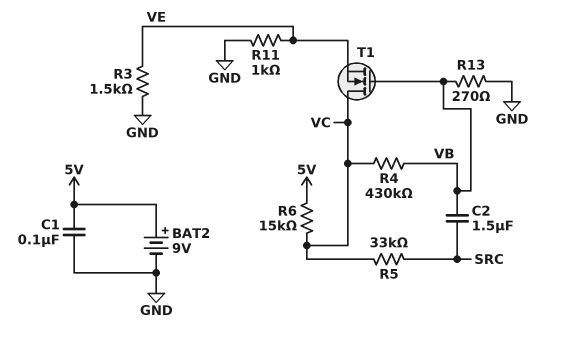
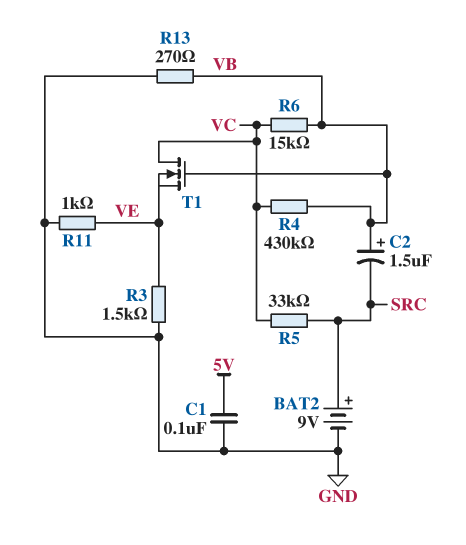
BAT2: 9V (plus 5V, minus GND) -> 9V (plus SRC, minus GND)
C2: 1.5uF (SRC, VB) -> 1.5uF (plus VB, minus SRC)
R6: 15k (5V, VC) -> 15k (VB, VC)

